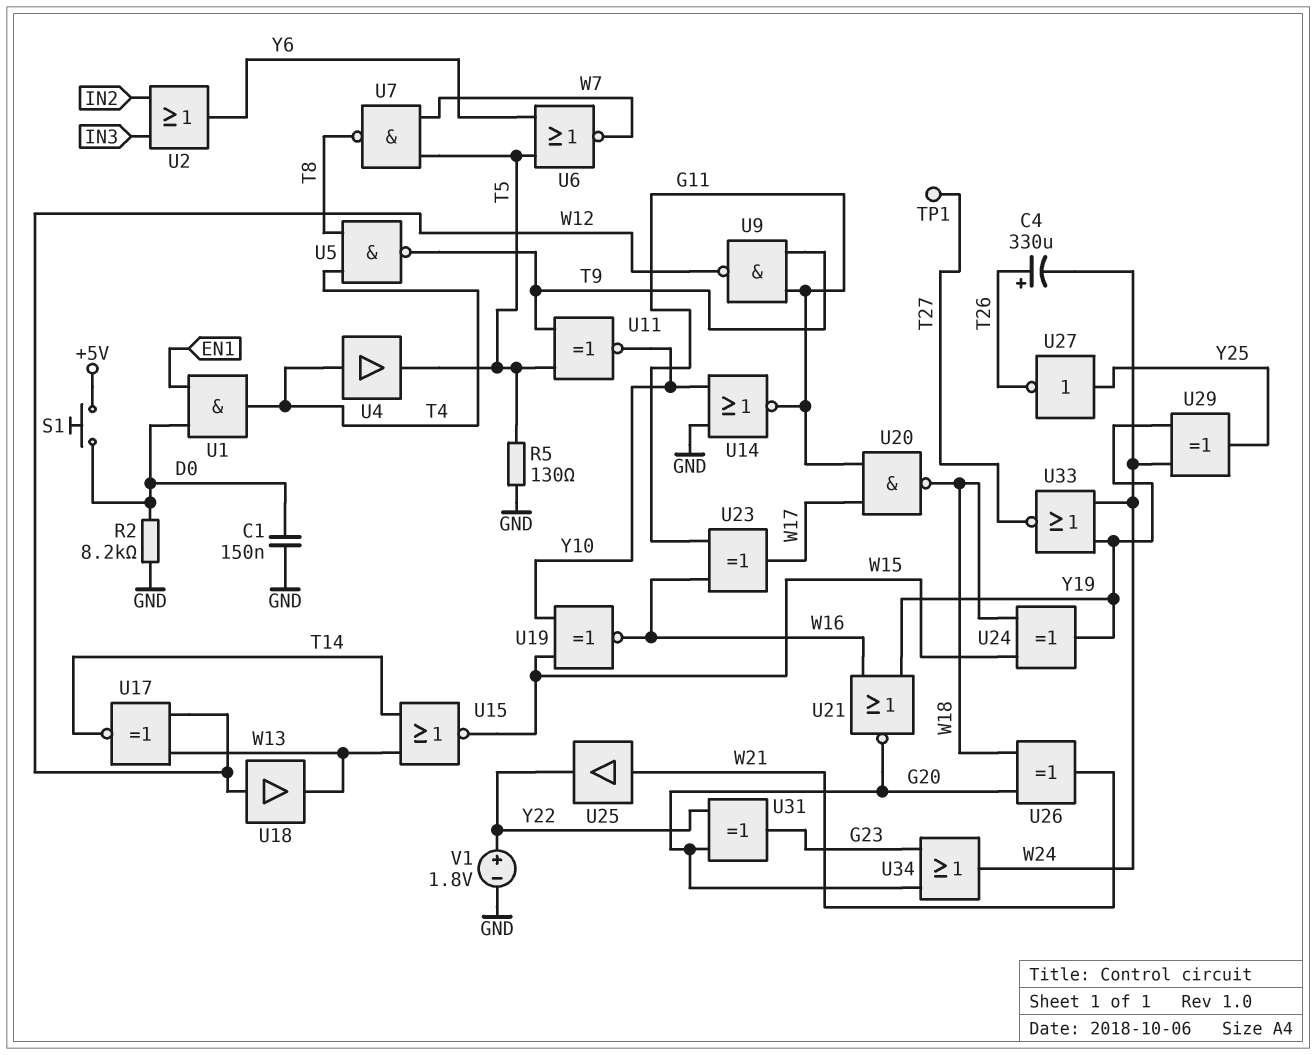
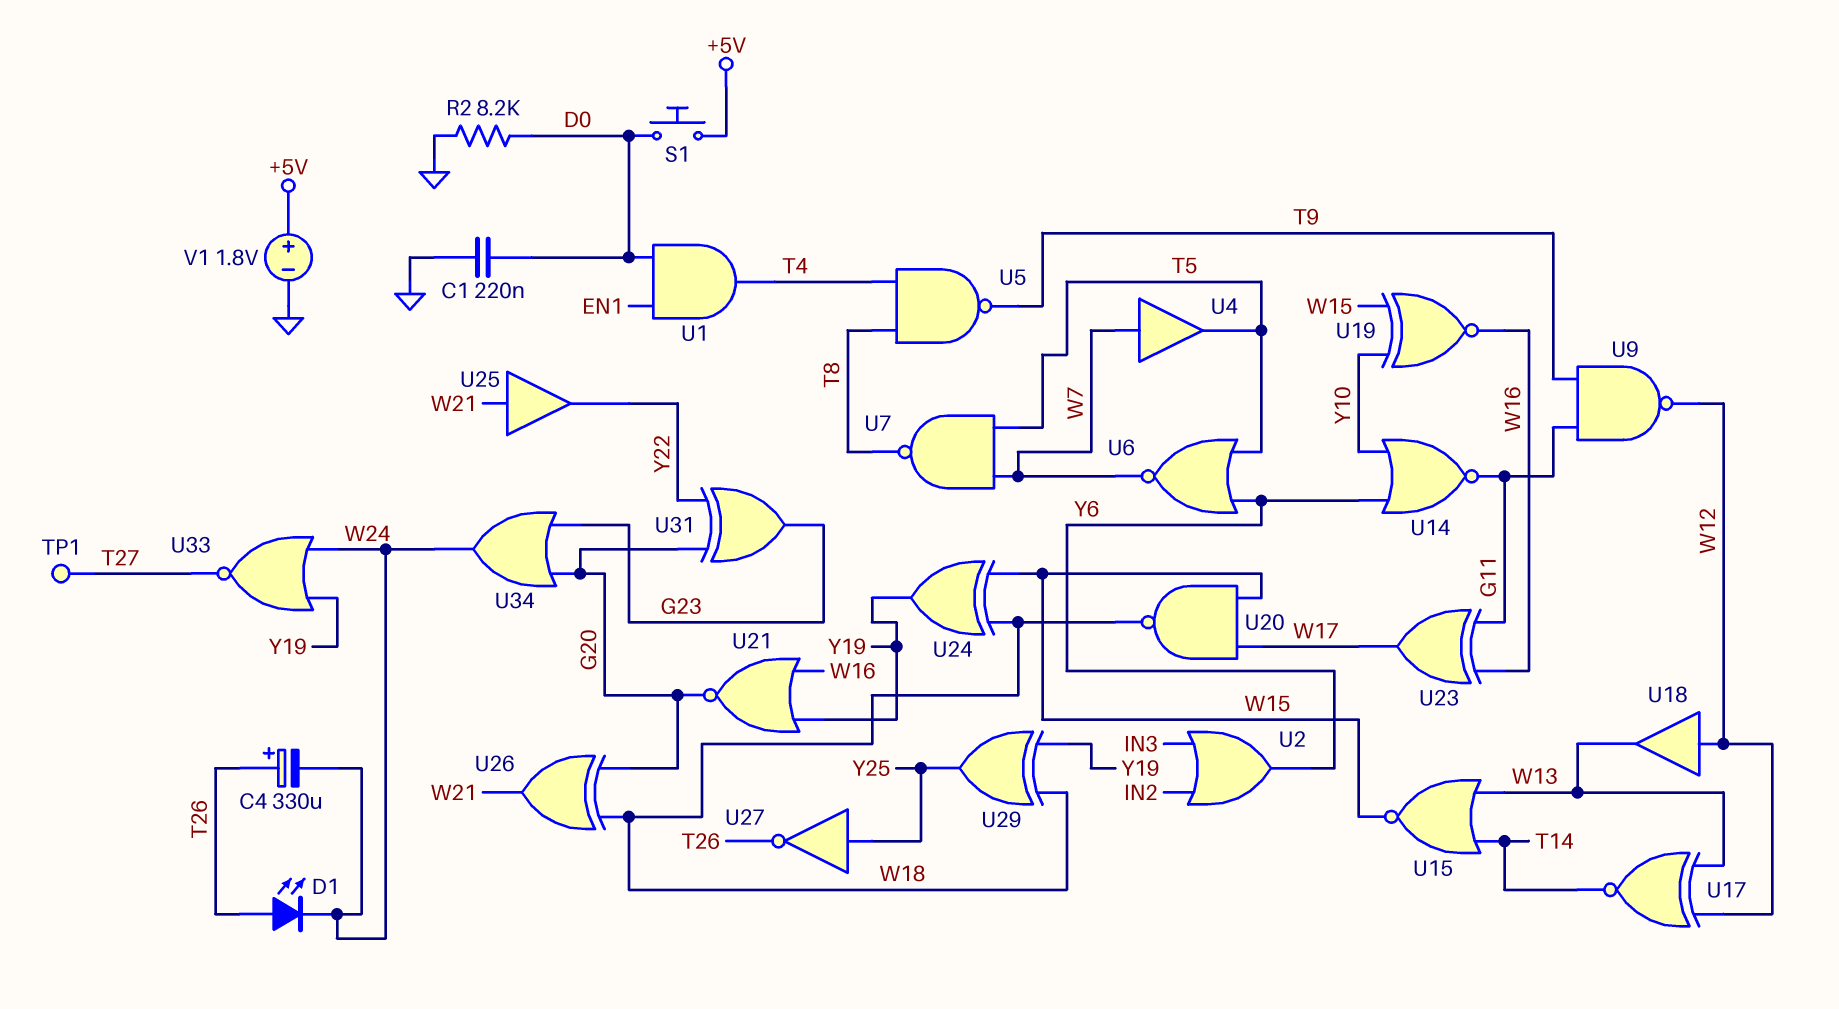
C1: 150nF (D0, GND) -> 220nF (D0, GND)
D1: none -> LED (A T26, K W24)
R5: 130 (GND, T5) -> none
U4: buffer (in T4, out T5) -> buffer (in W7, out T5)
U11: XNOR (in T5, in T9, out Y10) -> none
U14: NOR (in GND, in Y10, out G11) -> NOR (in Y6, in Y10, out G11)
U20: NAND (in G11, in W17, out W18) -> NAND (in W15, in W17, out W18)
U29: XOR (in W24, in Y19, out Y25) -> XOR (in W18, in Y19, out Y25)
V1: 1.8V (plus Y22, minus GND) -> 1.8V (plus +5V, minus GND)

